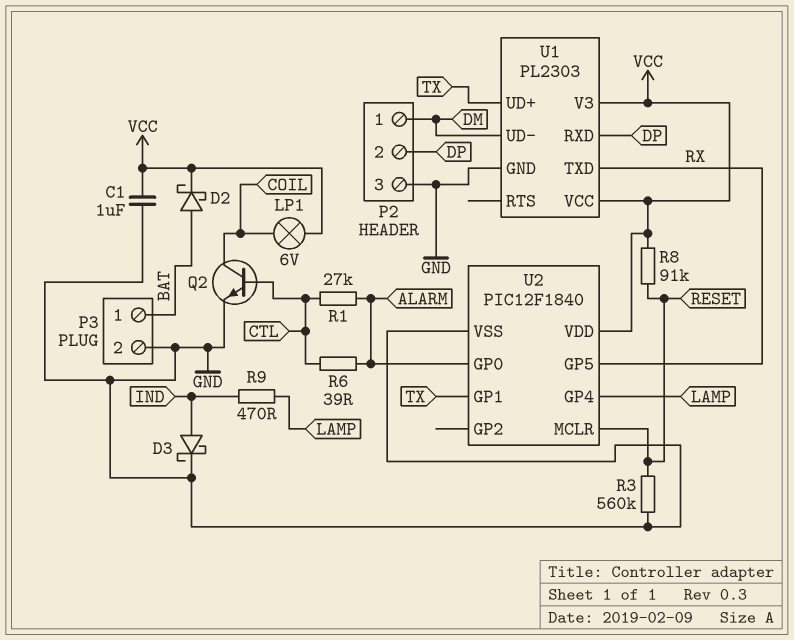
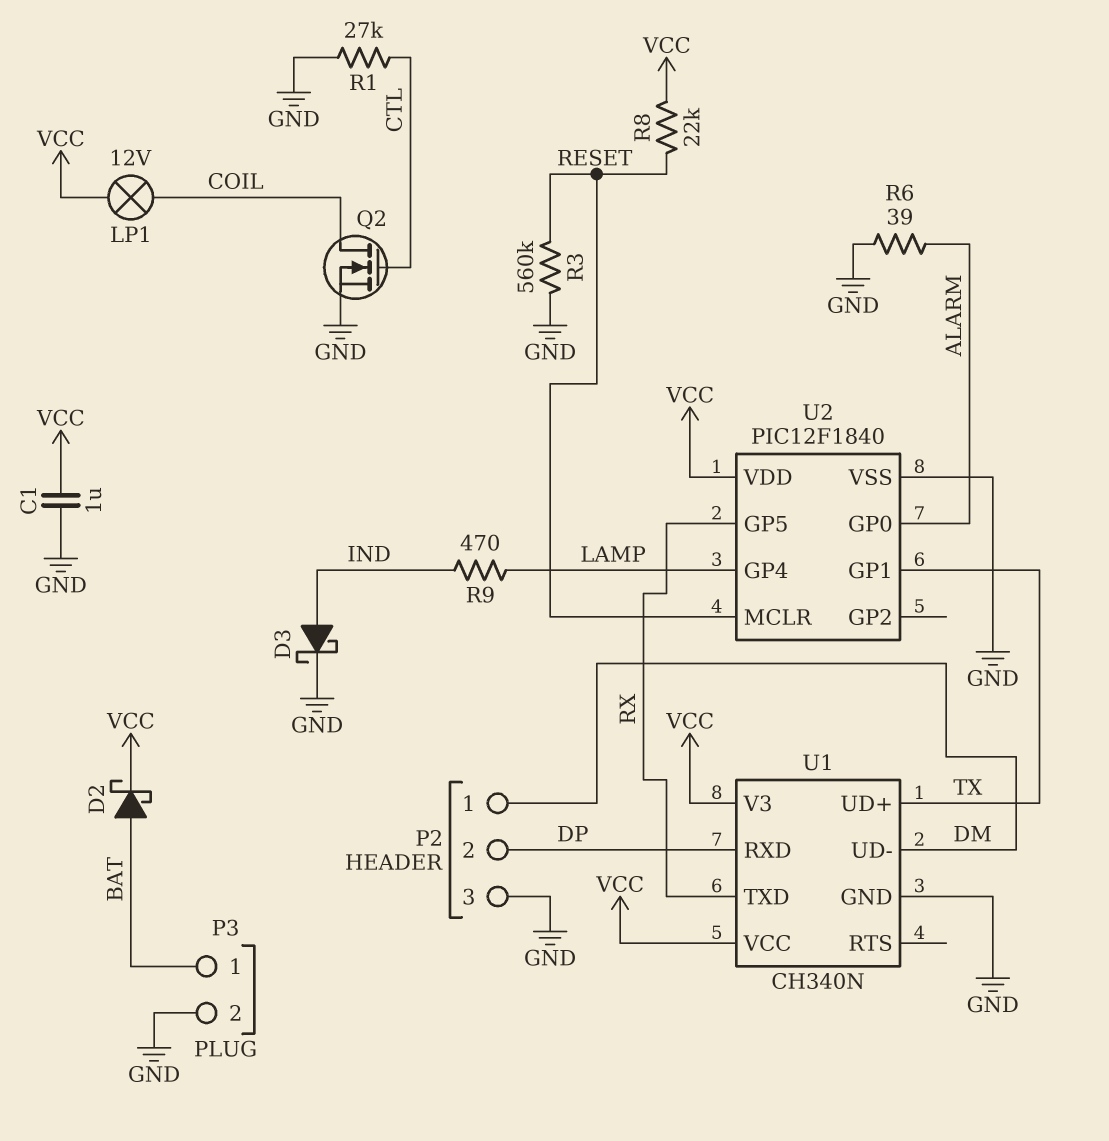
LP1: lamp 6V (COIL, VCC) -> lamp 12V (COIL, VCC)
Q2: NPN (B CTL, C COIL, E GND) -> NMOS (G CTL, D COIL, S GND)
R1: 27k (ALARM, CTL) -> 27k (CTL, GND)
R6: 39 (ALARM, CTL) -> 39 (ALARM, GND)
R8: 91k (RESET, VCC) -> 22k (RESET, VCC)
U1: PL2303 -> CH340N

